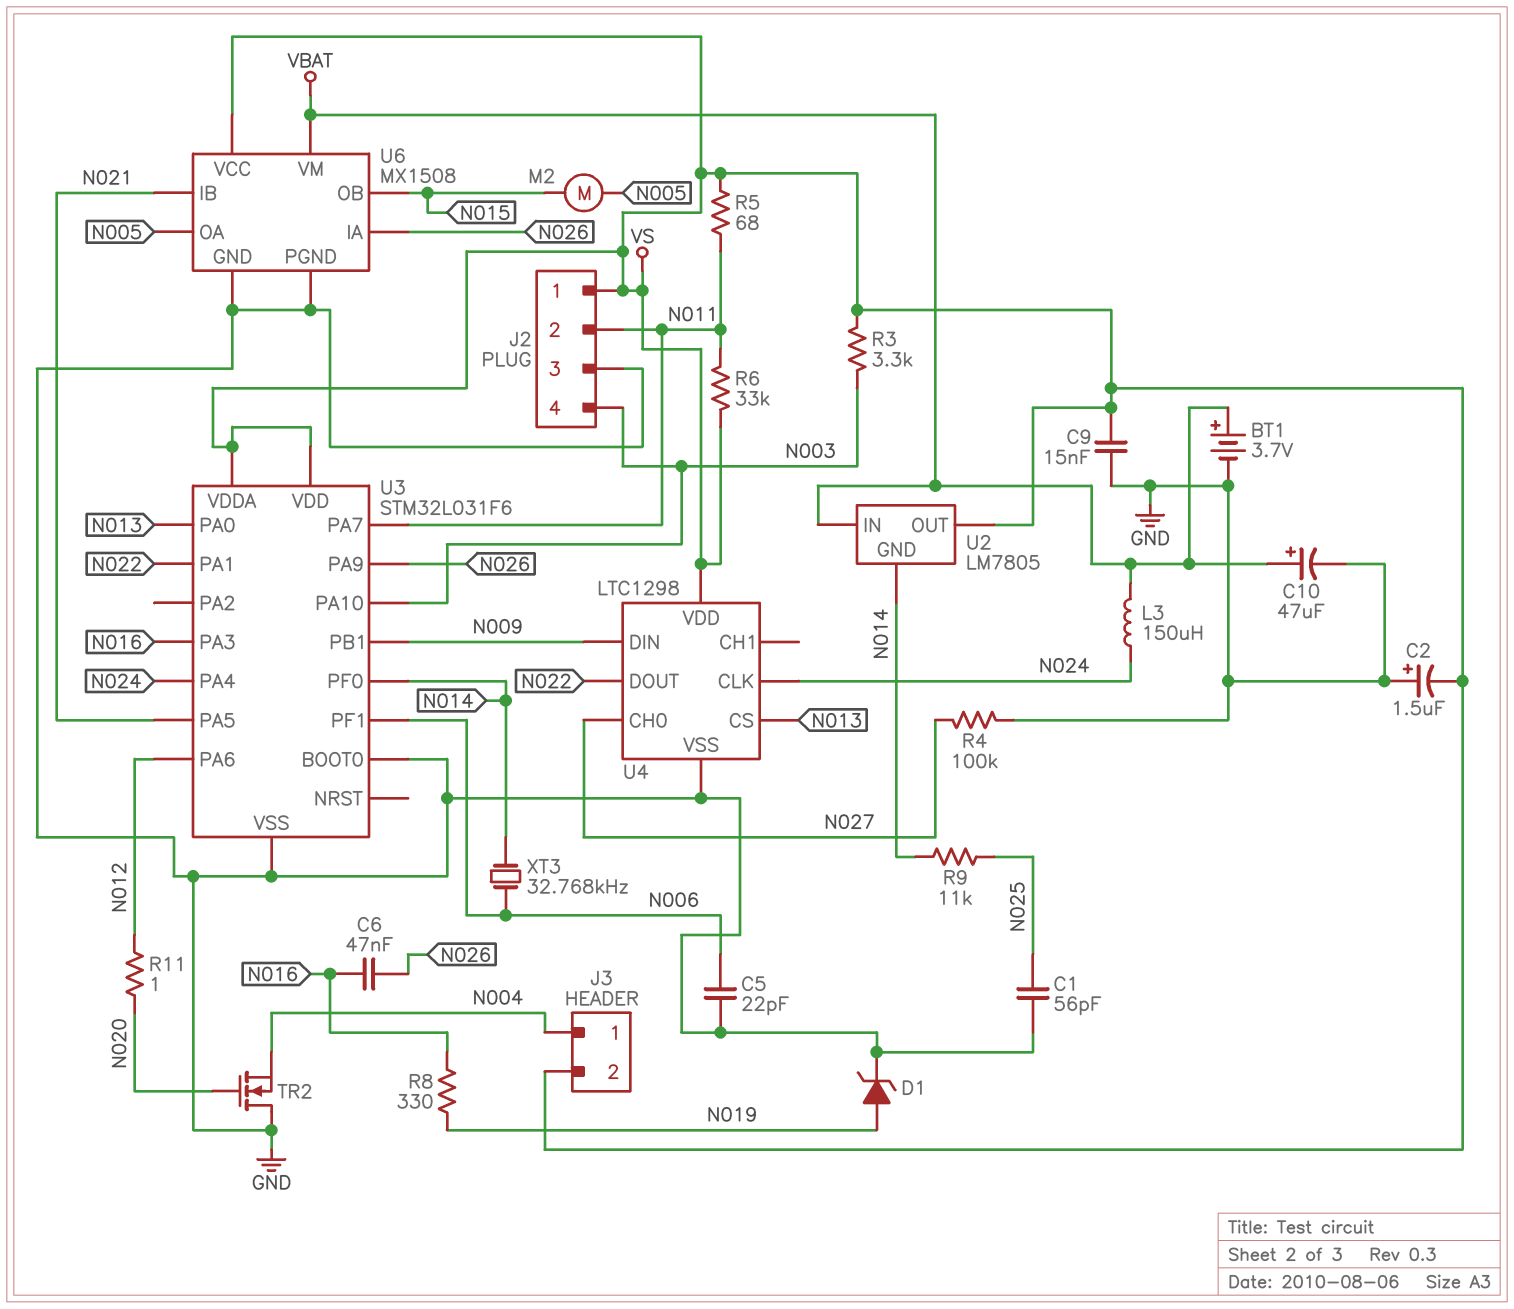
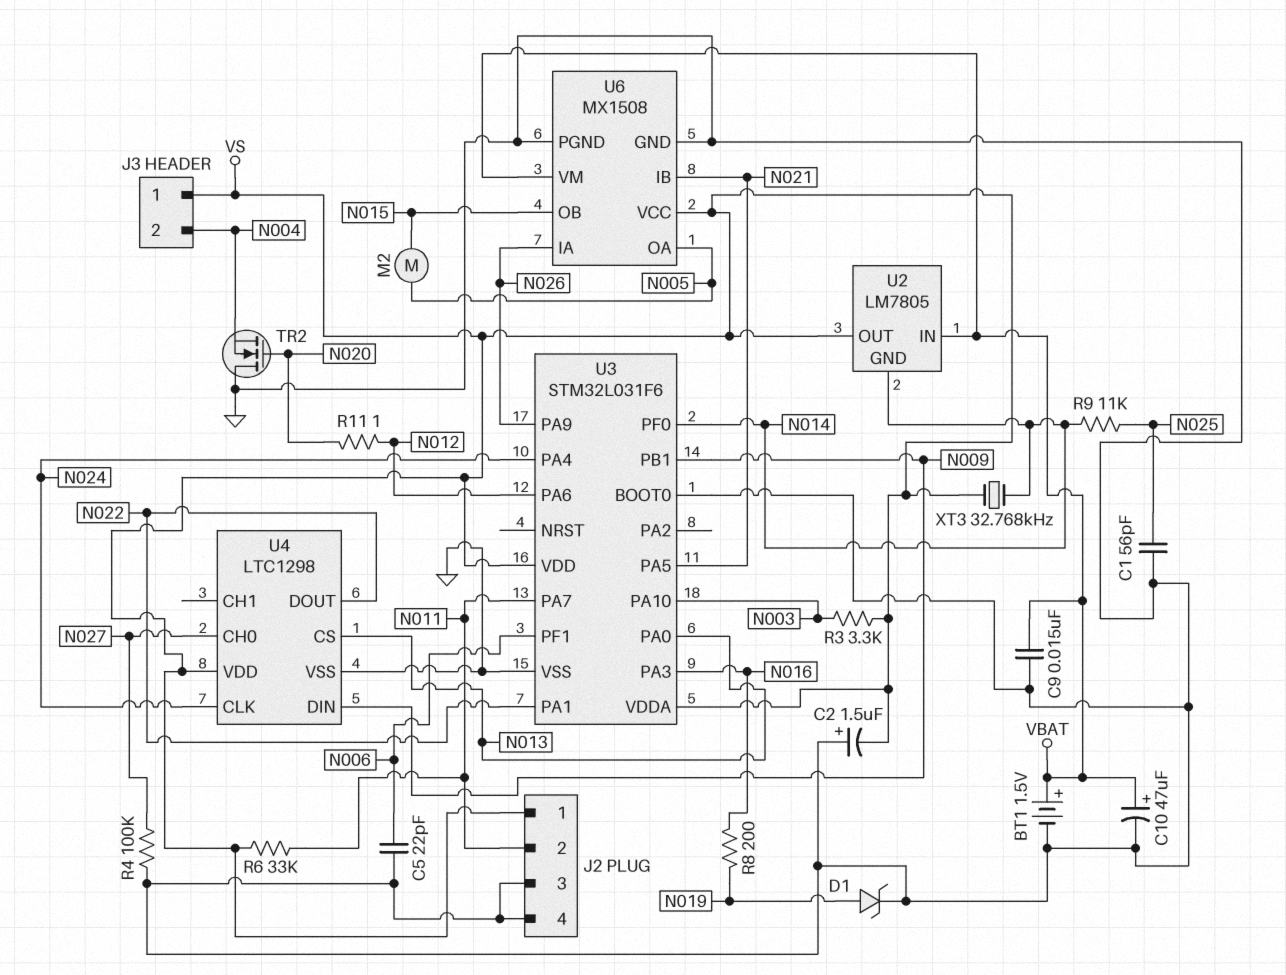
BT1: 3.7V (plus VBAT, minus GND) -> 1.5V (plus VBAT, minus GND)
C6: 47nF (N016, N026) -> none
C9: 15nF (GND, VS) -> 15nF (GND, VBAT)
J2 pin 4: N003 -> GND
J3 pin 1: N004 -> VS
J3 pin 2: VS -> N004
L3: 150uH (N024, VBAT) -> none
R5: 68 (N011, VS) -> none
R8: 330 (N016, N019) -> 200 (N016, N019)
XT3: 32.768kHz (N006, N014) -> 32.768kHz (N014, VS)

